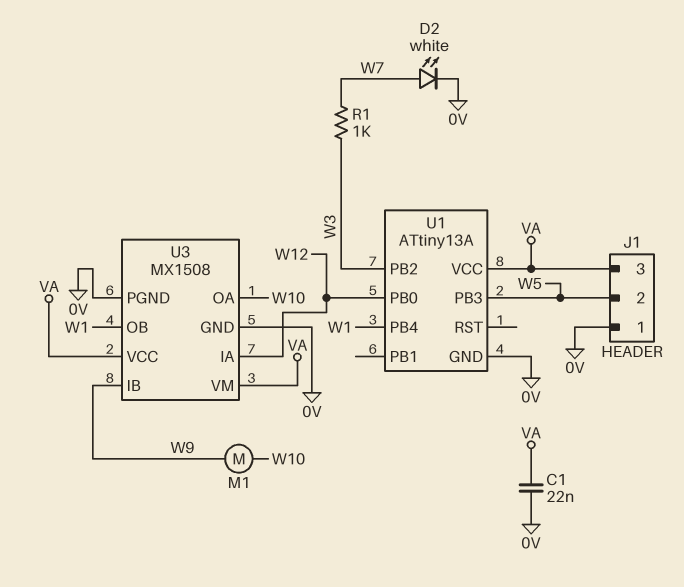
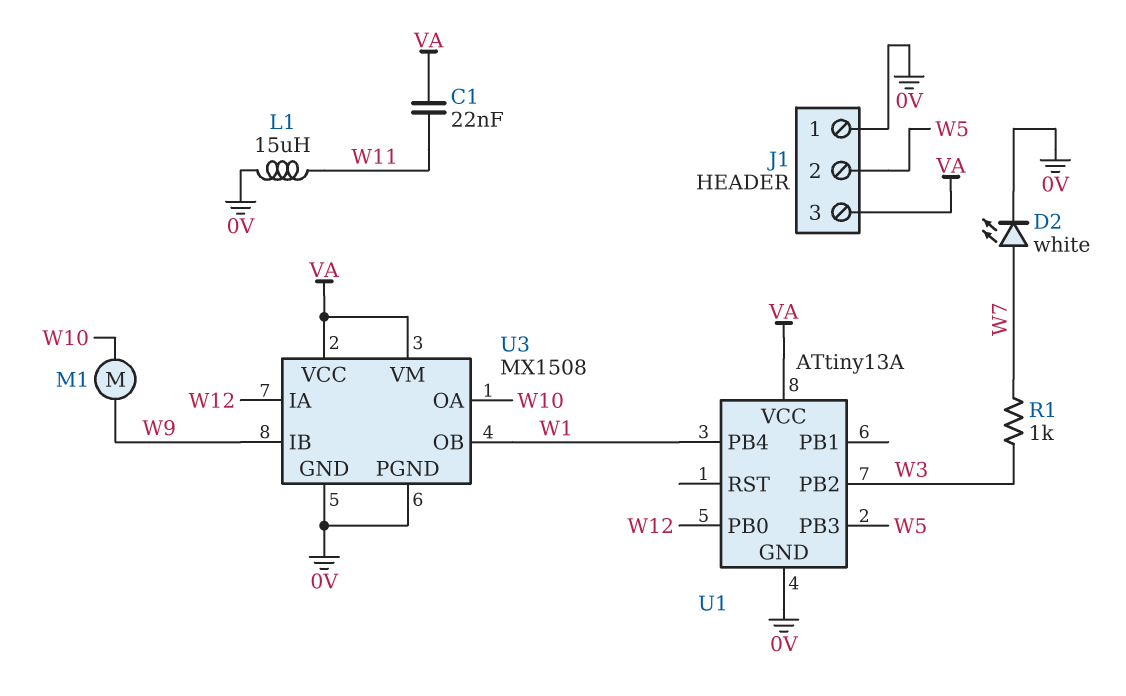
C1: 22nF (0V, VA) -> 22nF (VA, W11)
L1: none -> 15uH (0V, W11)

